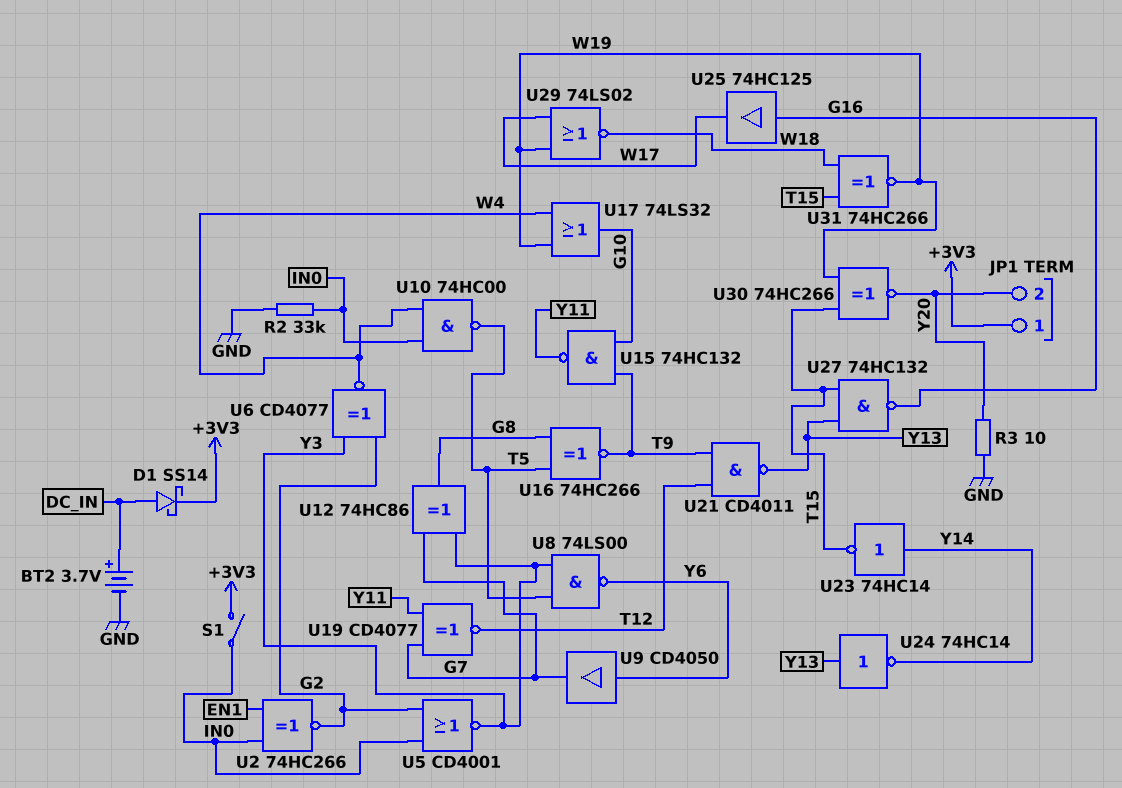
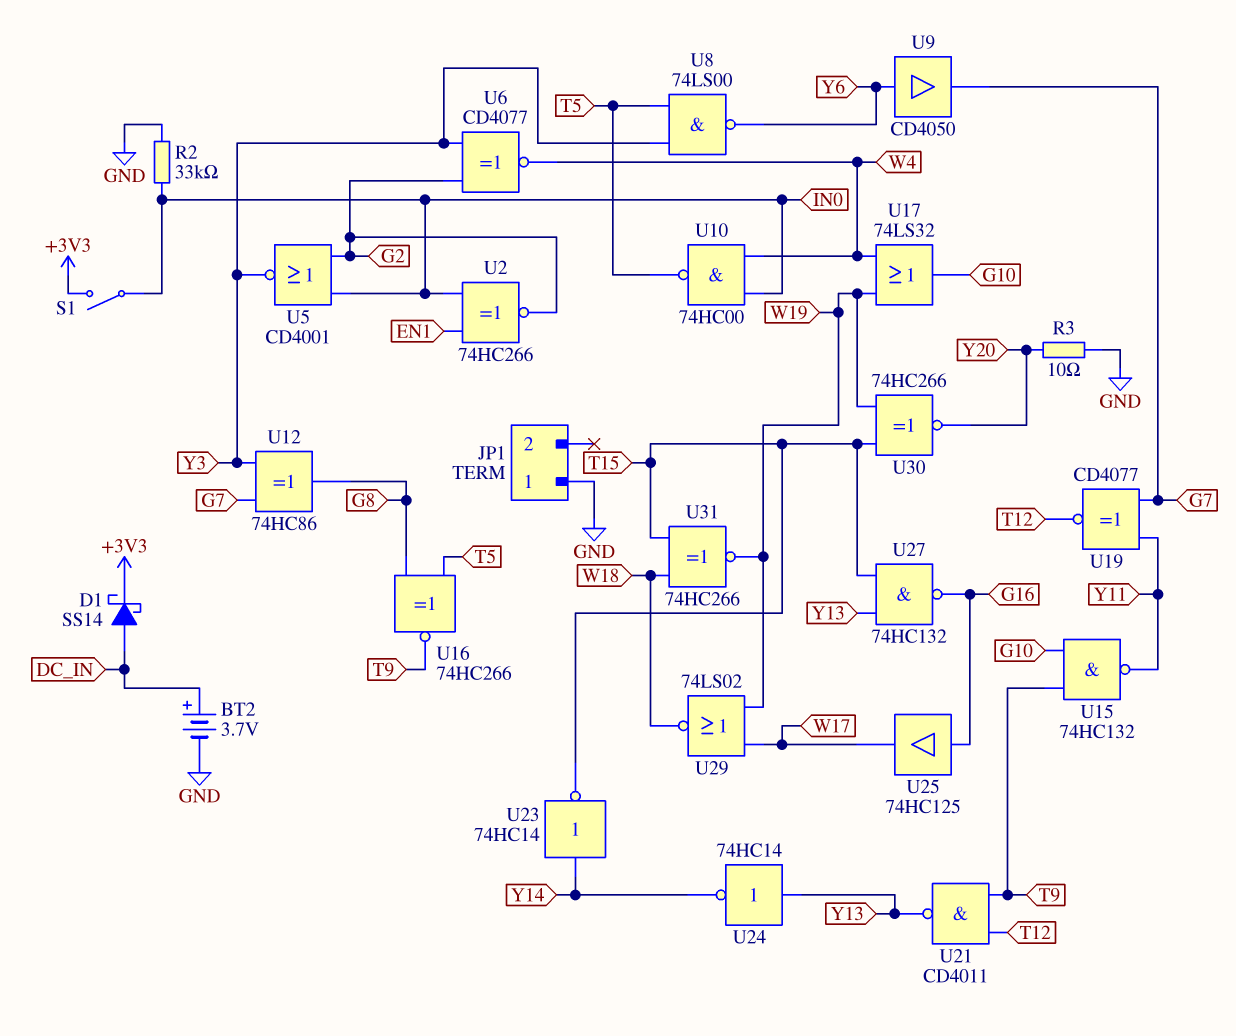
JP1 pin 1: +3V3 -> GND
JP1 pin 2: Y20 -> none

